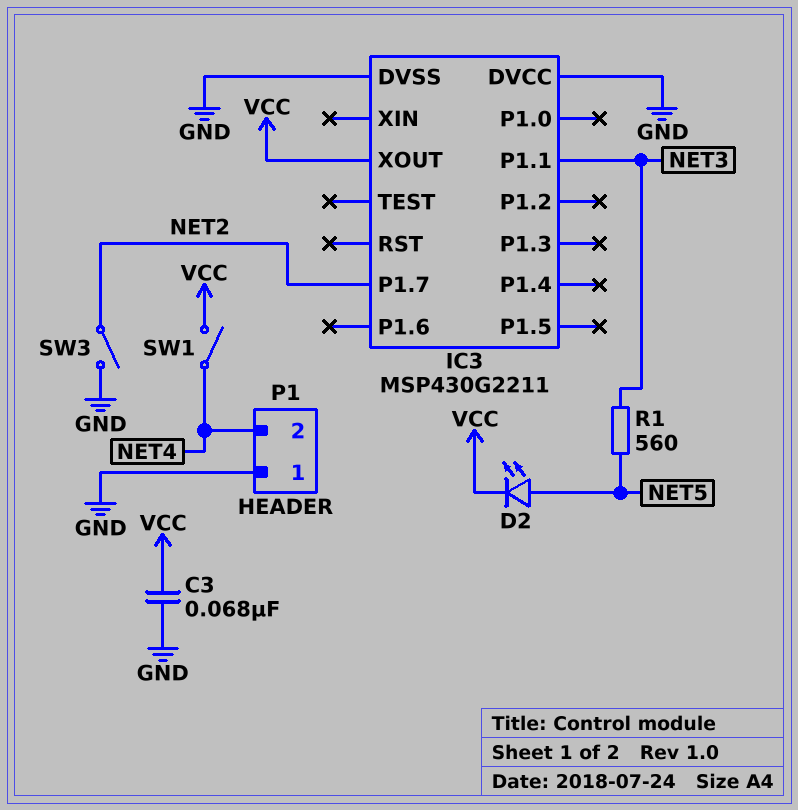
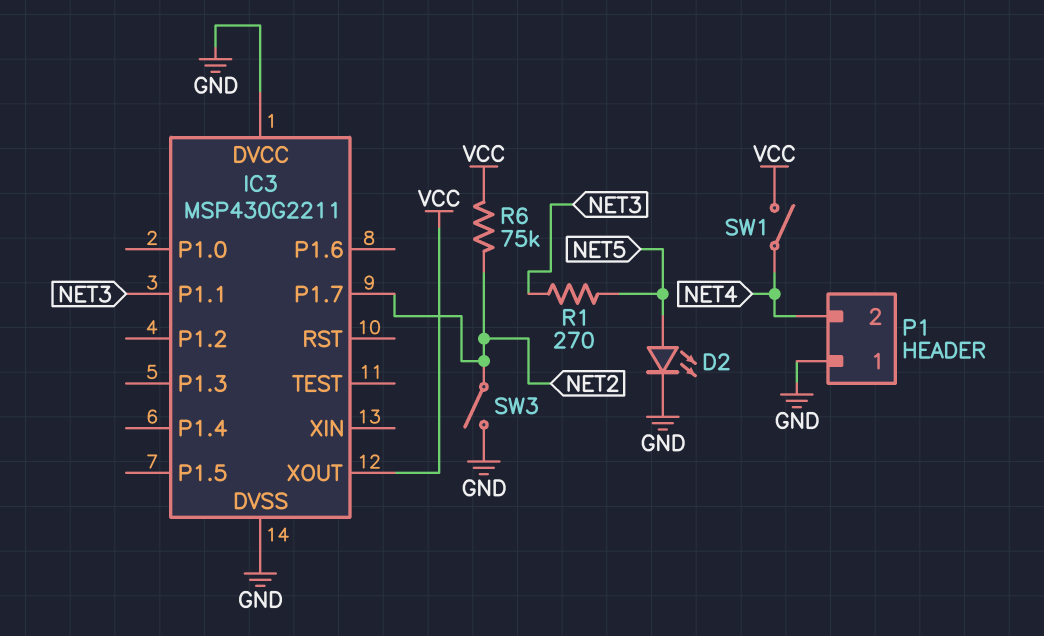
C3: 68nF (GND, VCC) -> none
D2: LED (A NET5, K VCC) -> LED (A NET5, K GND)
R1: 560 (NET3, NET5) -> 270 (NET3, NET5)
R6: none -> 75k (NET2, VCC)

